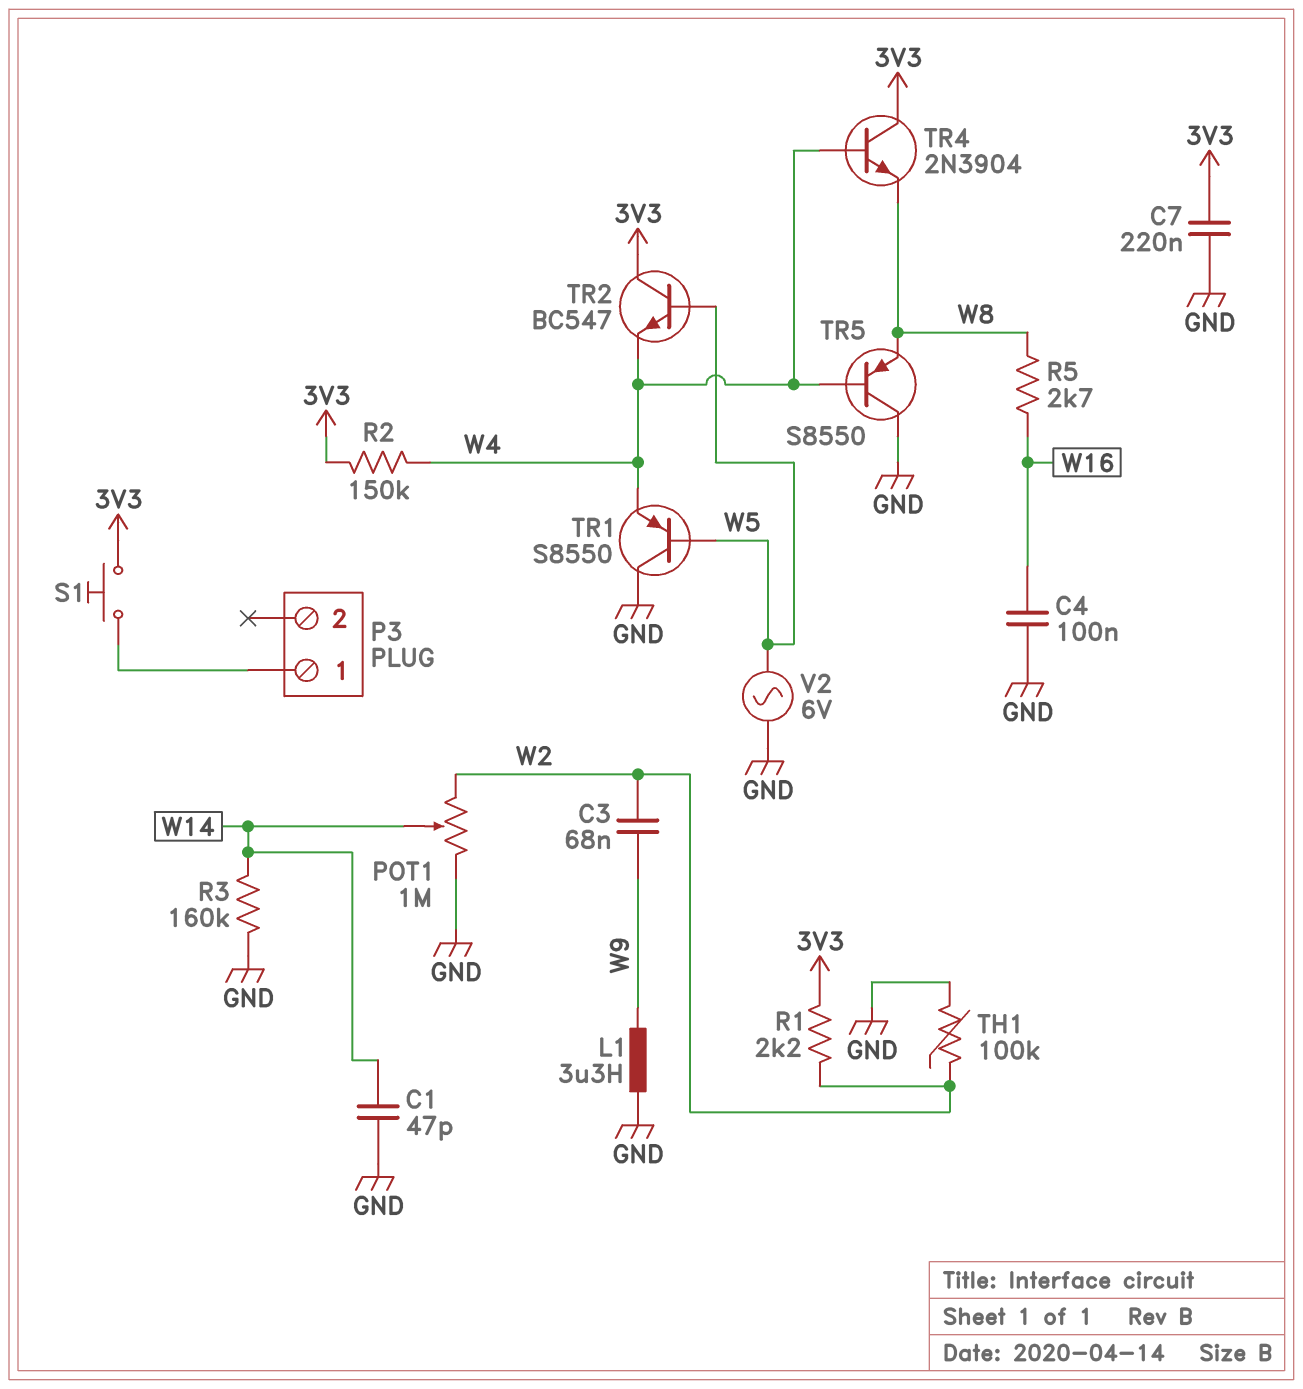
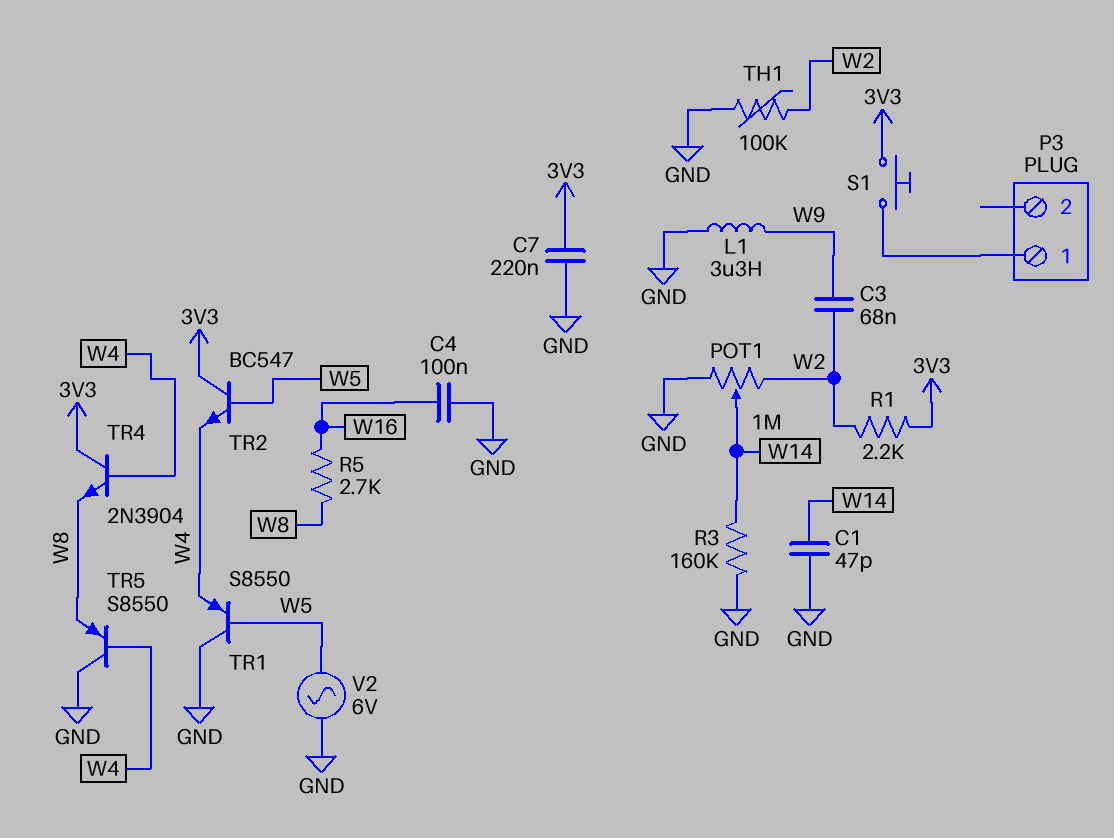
R2: 150k (3V3, W4) -> none

